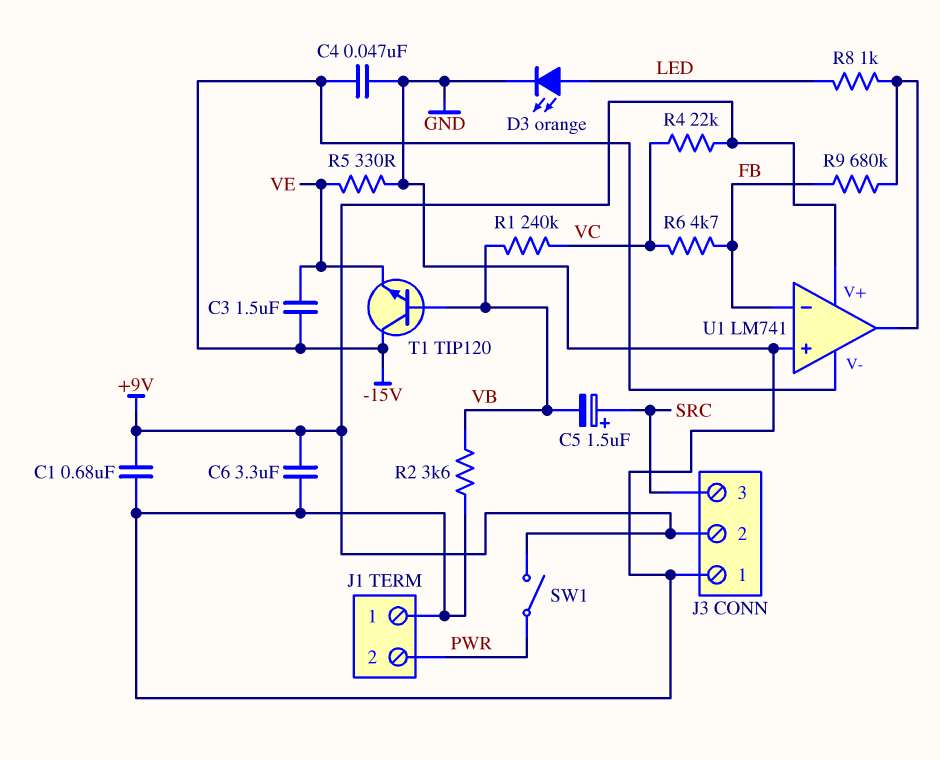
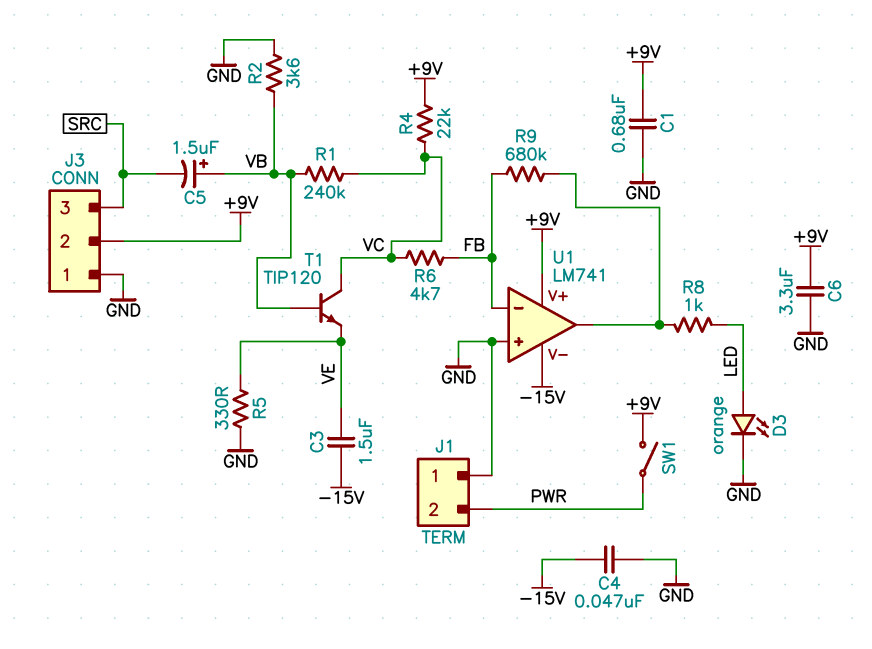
C5: 1.5uF (plus SRC, minus VB) -> 1.5uF (plus VB, minus SRC)
T1: NPN TIP120 (B VB, C -15V, E VE) -> NPN TIP120 (B VB, C VC, E VE)

